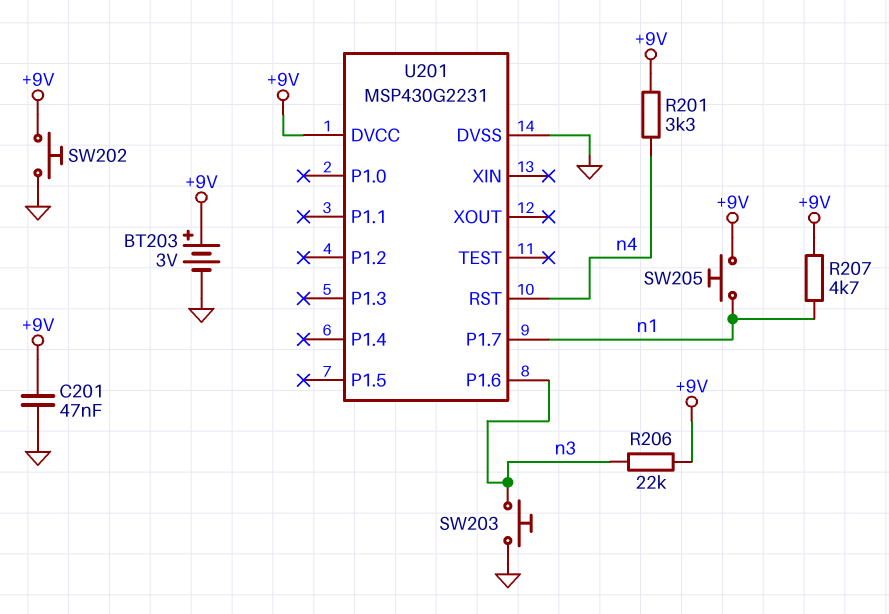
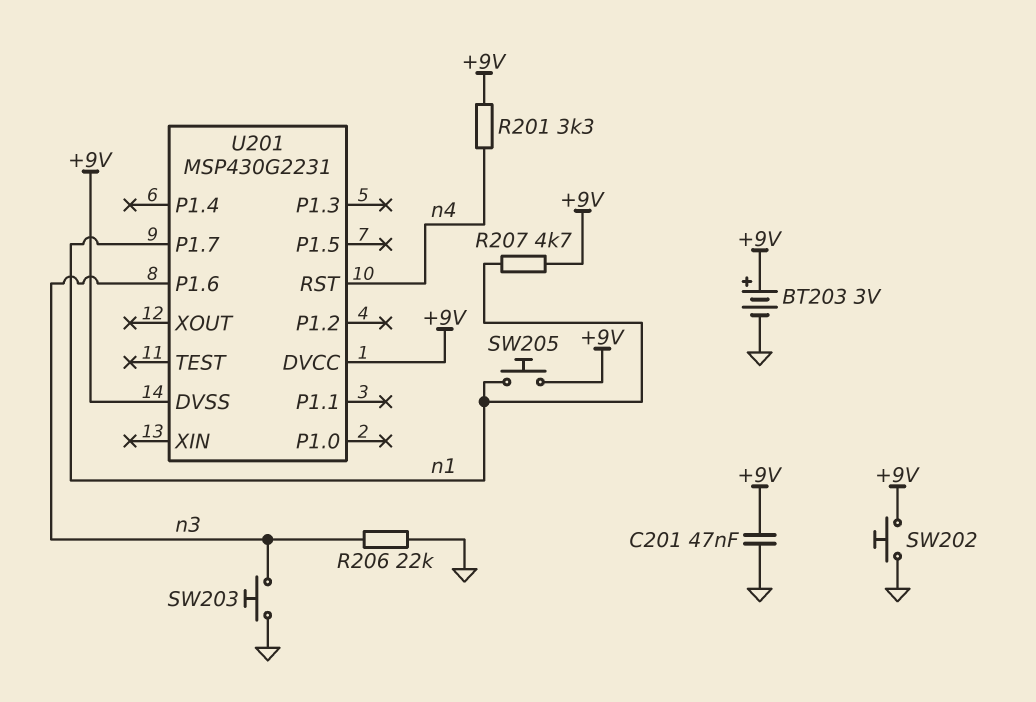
R206: 22k (+9V, n3) -> 22k (GND, n3)
U201 pin DVSS: GND -> +9V

